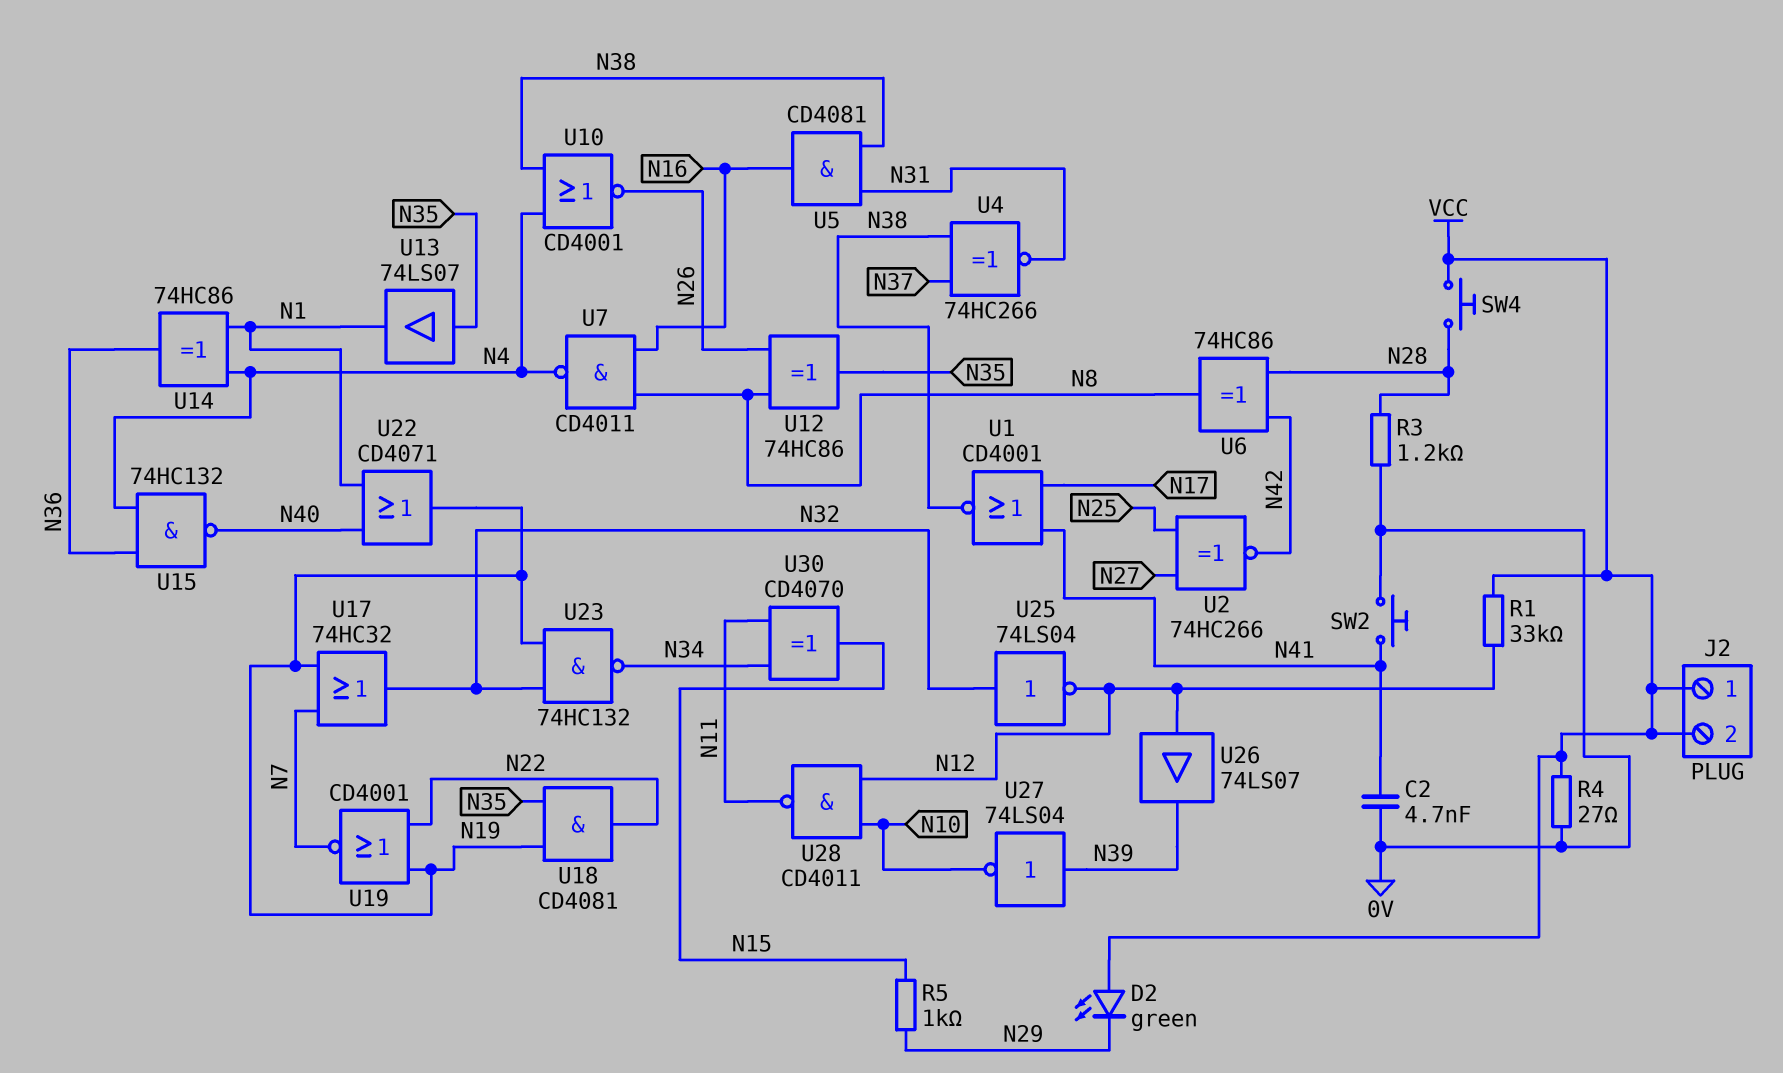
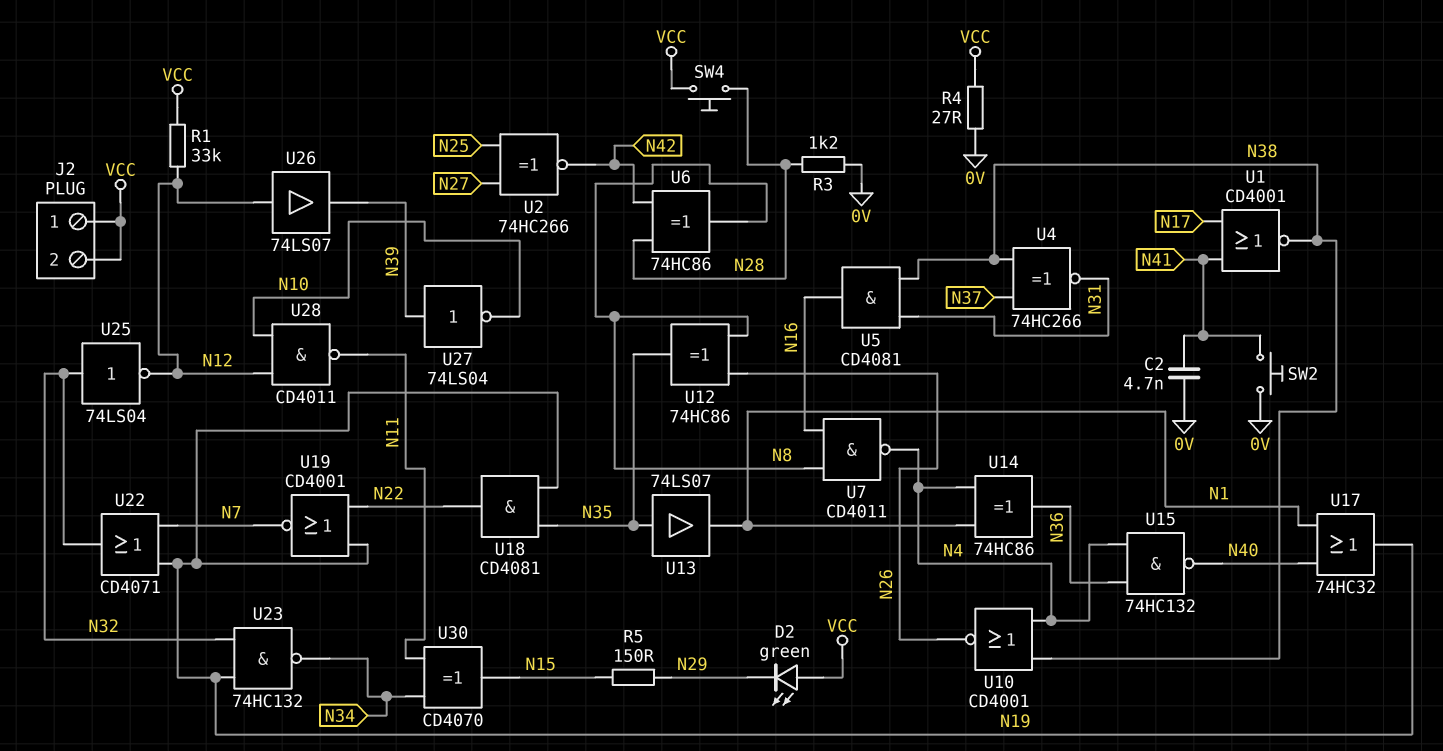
R5: 1k (N15, N29) -> 150 (N15, N29)
U17: OR 74HC32 (in N7, in N19, out N32) -> OR 74HC32 (in N1, in N40, out N19)
U22: OR CD4071 (in N1, in N40, out N19) -> OR CD4071 (in N7, in N19, out N32)

